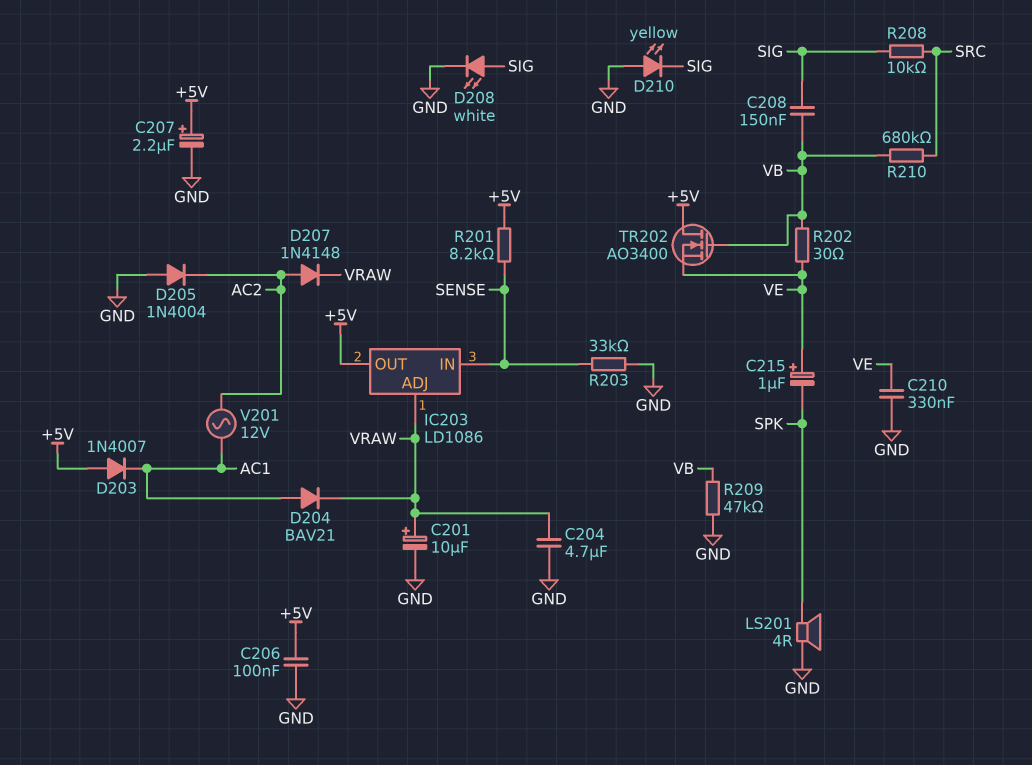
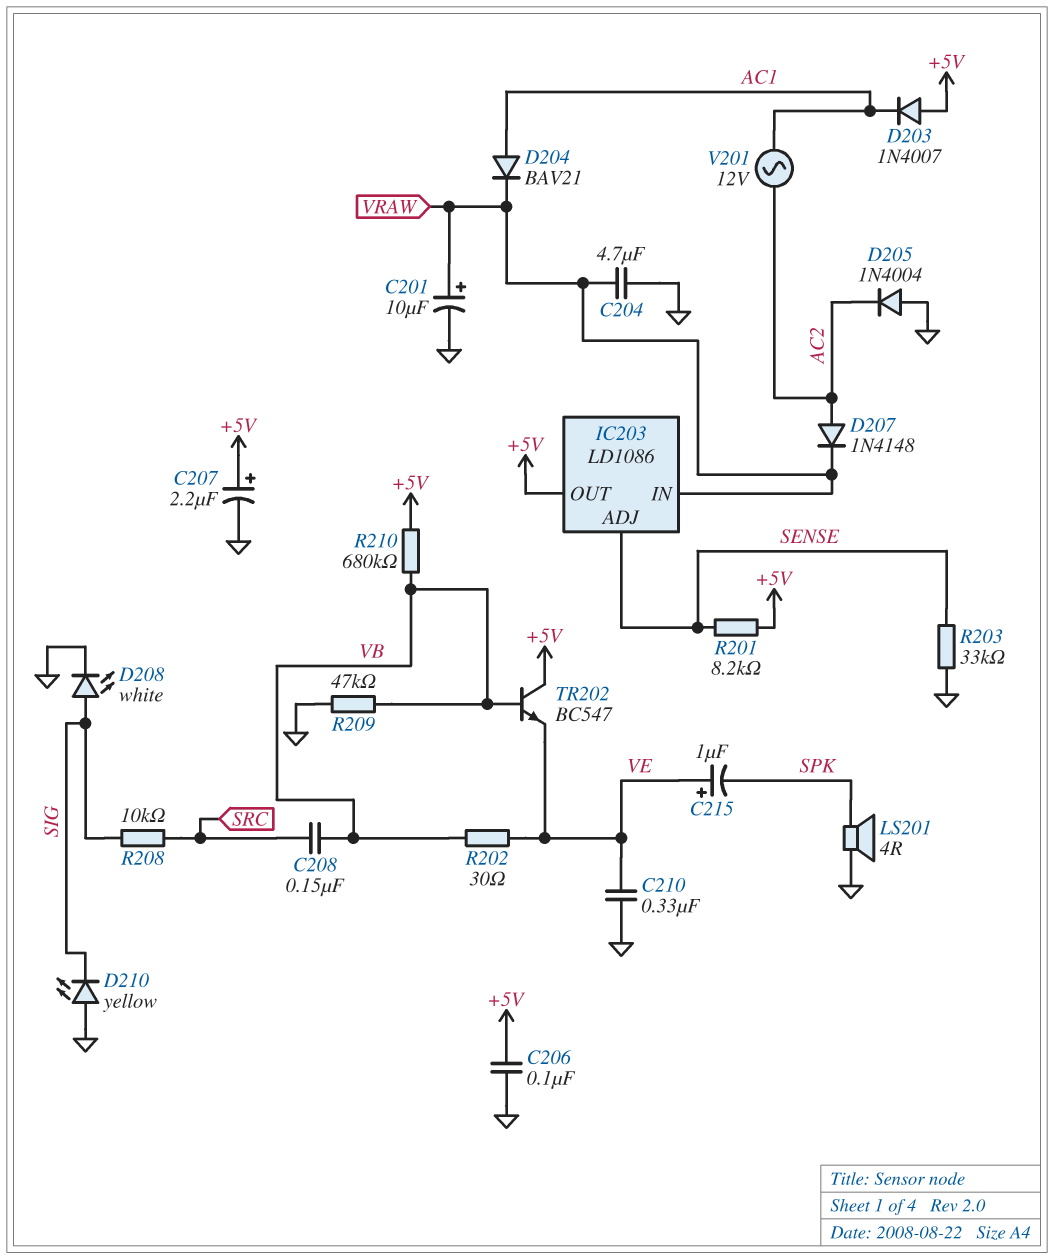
C208: 150nF (SIG, VB) -> 150nF (SRC, VB)
IC203 pin ADJ: VRAW -> SENSE
IC203 pin IN: SENSE -> VRAW
R210: 680k (SRC, VB) -> 680k (+5V, VB)
TR202: NMOS AO3400 (G VB, D +5V, S VE) -> NPN BC547 (B VB, C +5V, E VE)

